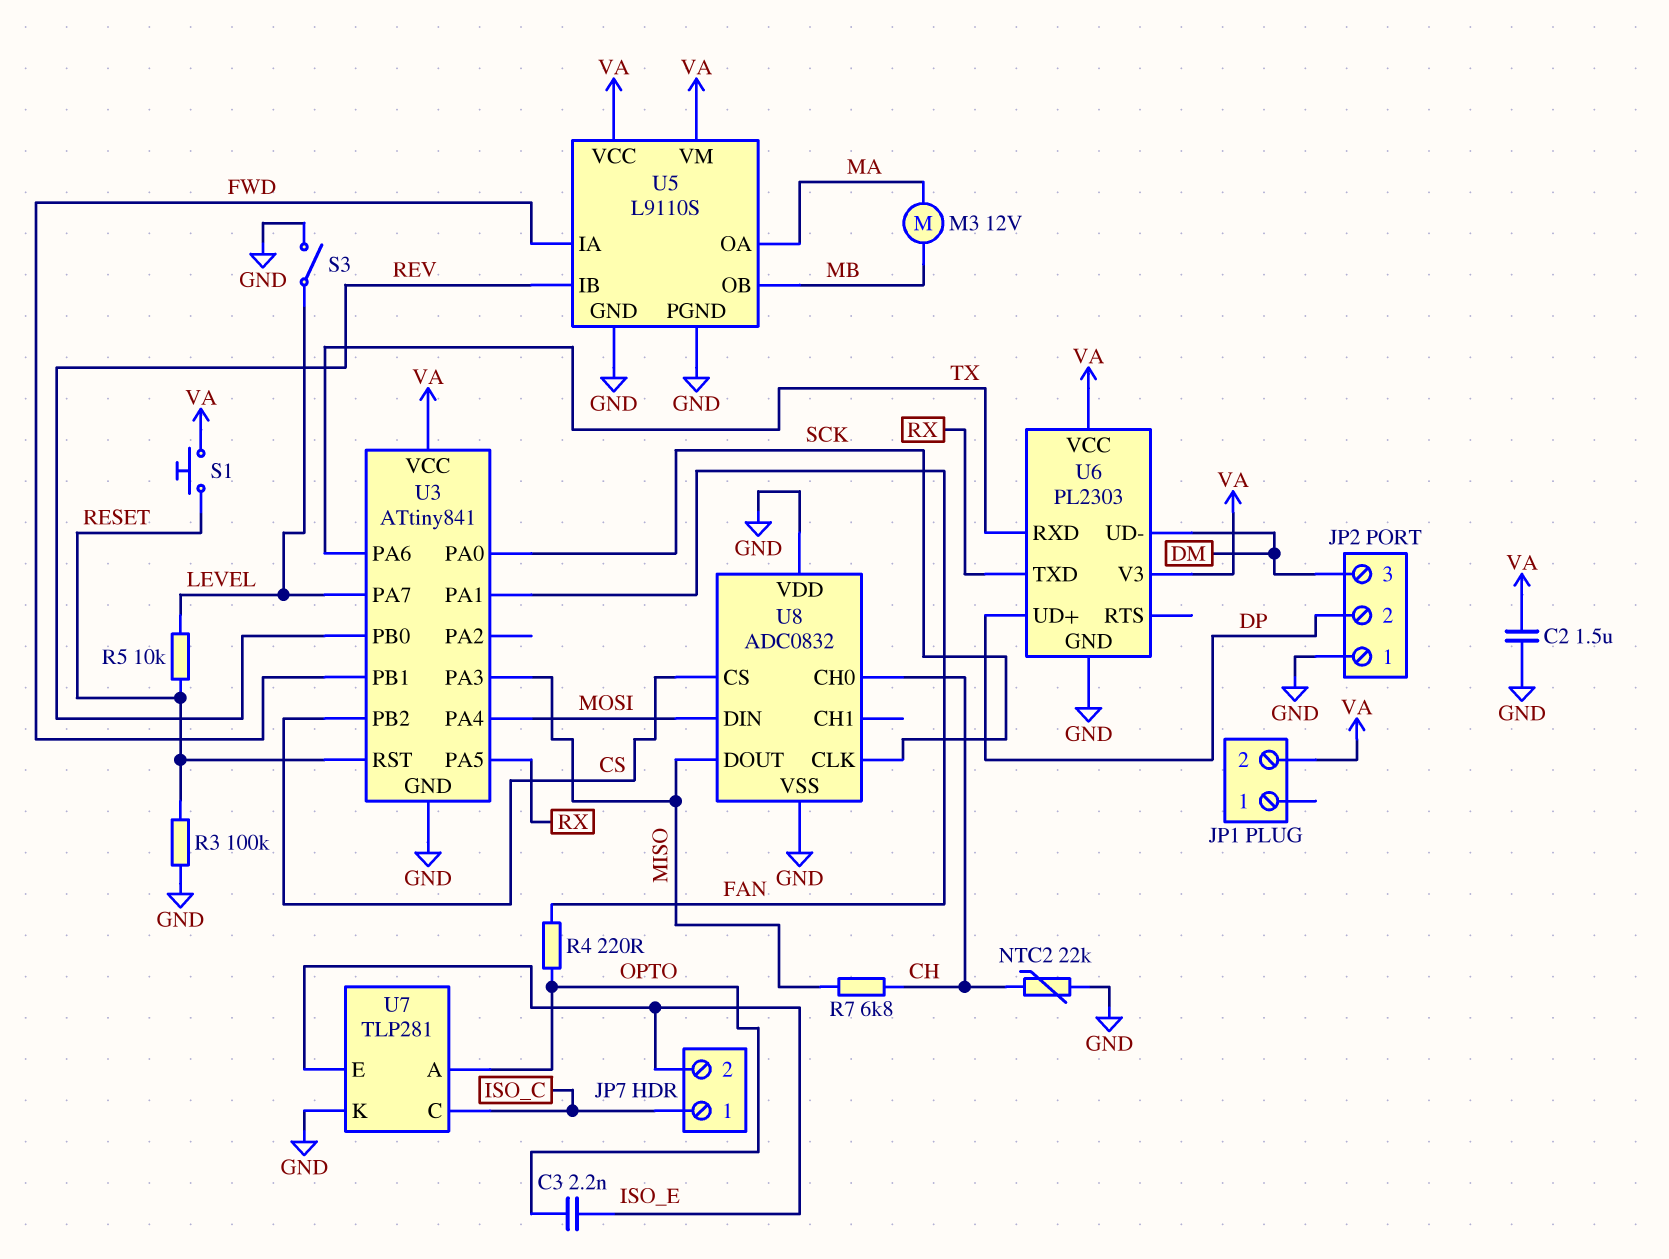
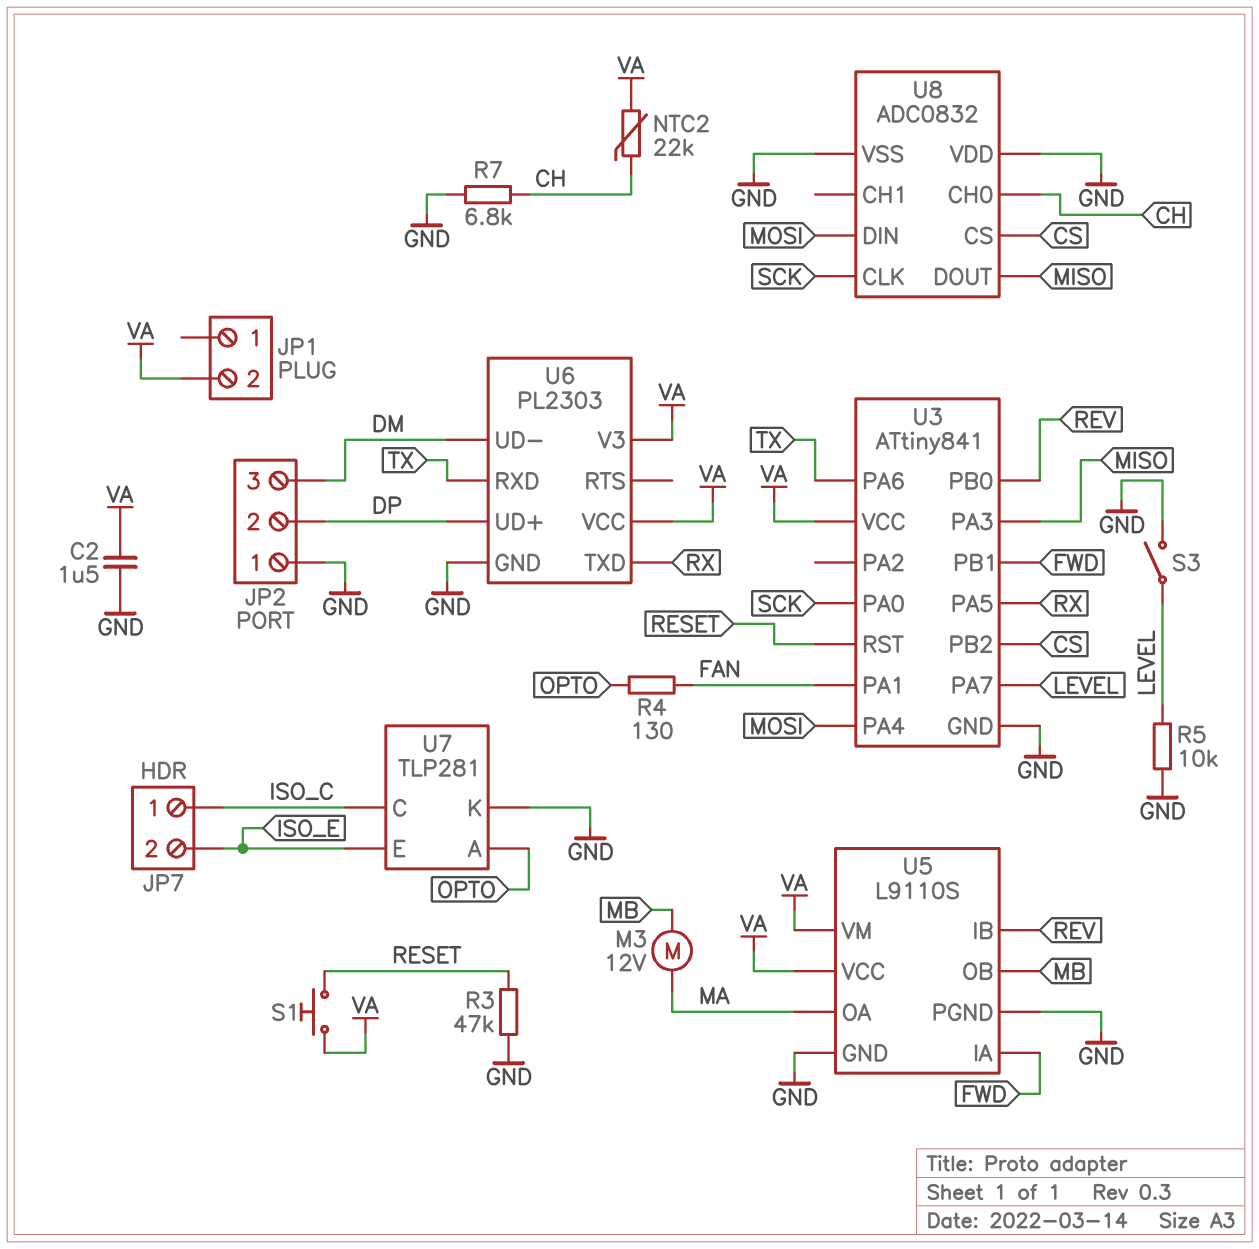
C3: 2.2nF (ISO_E, OPTO) -> none
NTC2: 22k (CH, GND) -> 22k (CH, VA)
R3: 100k (GND, RESET) -> 47k (GND, RESET)
R4: 220 (FAN, OPTO) -> 130 (FAN, OPTO)
R5: 10k (LEVEL, RESET) -> 10k (GND, LEVEL)
R7: 6.8k (CH, MISO) -> 6.8k (CH, GND)

